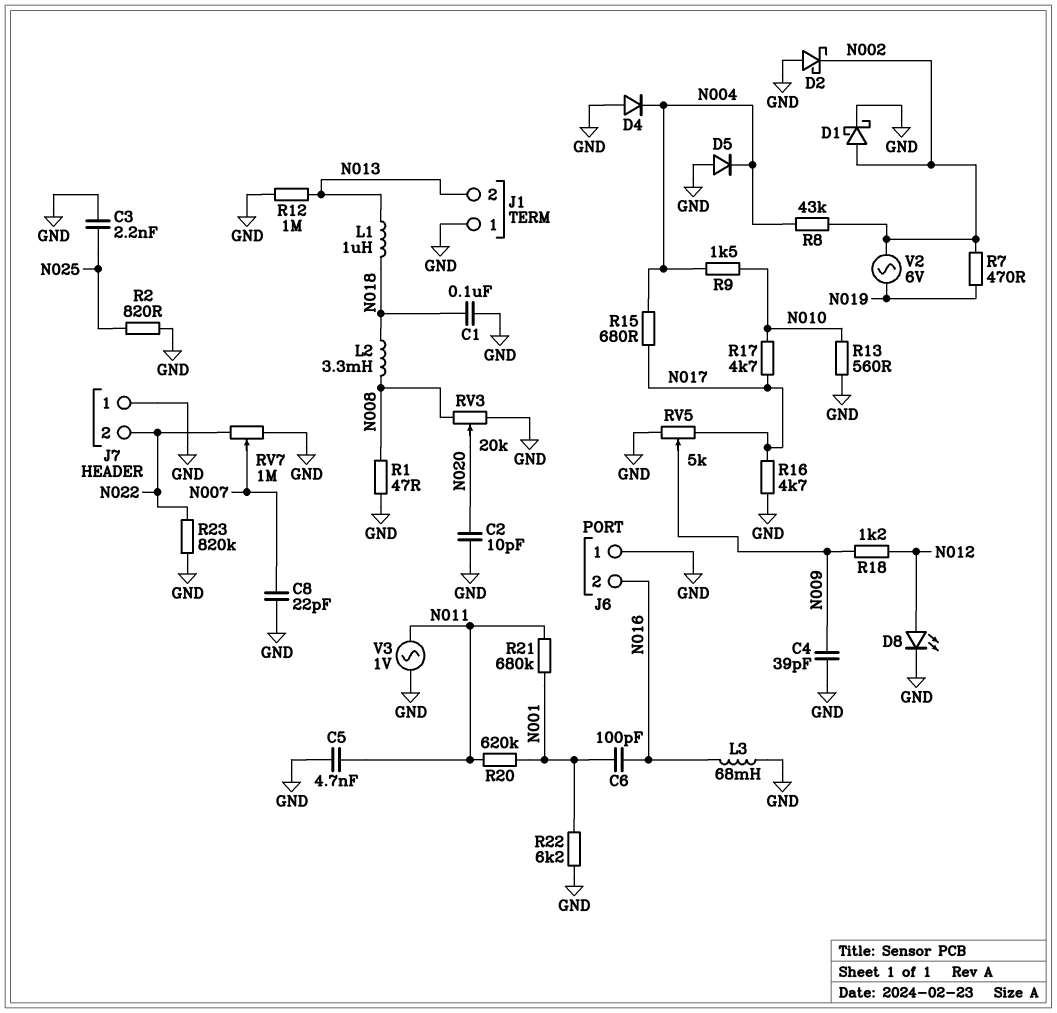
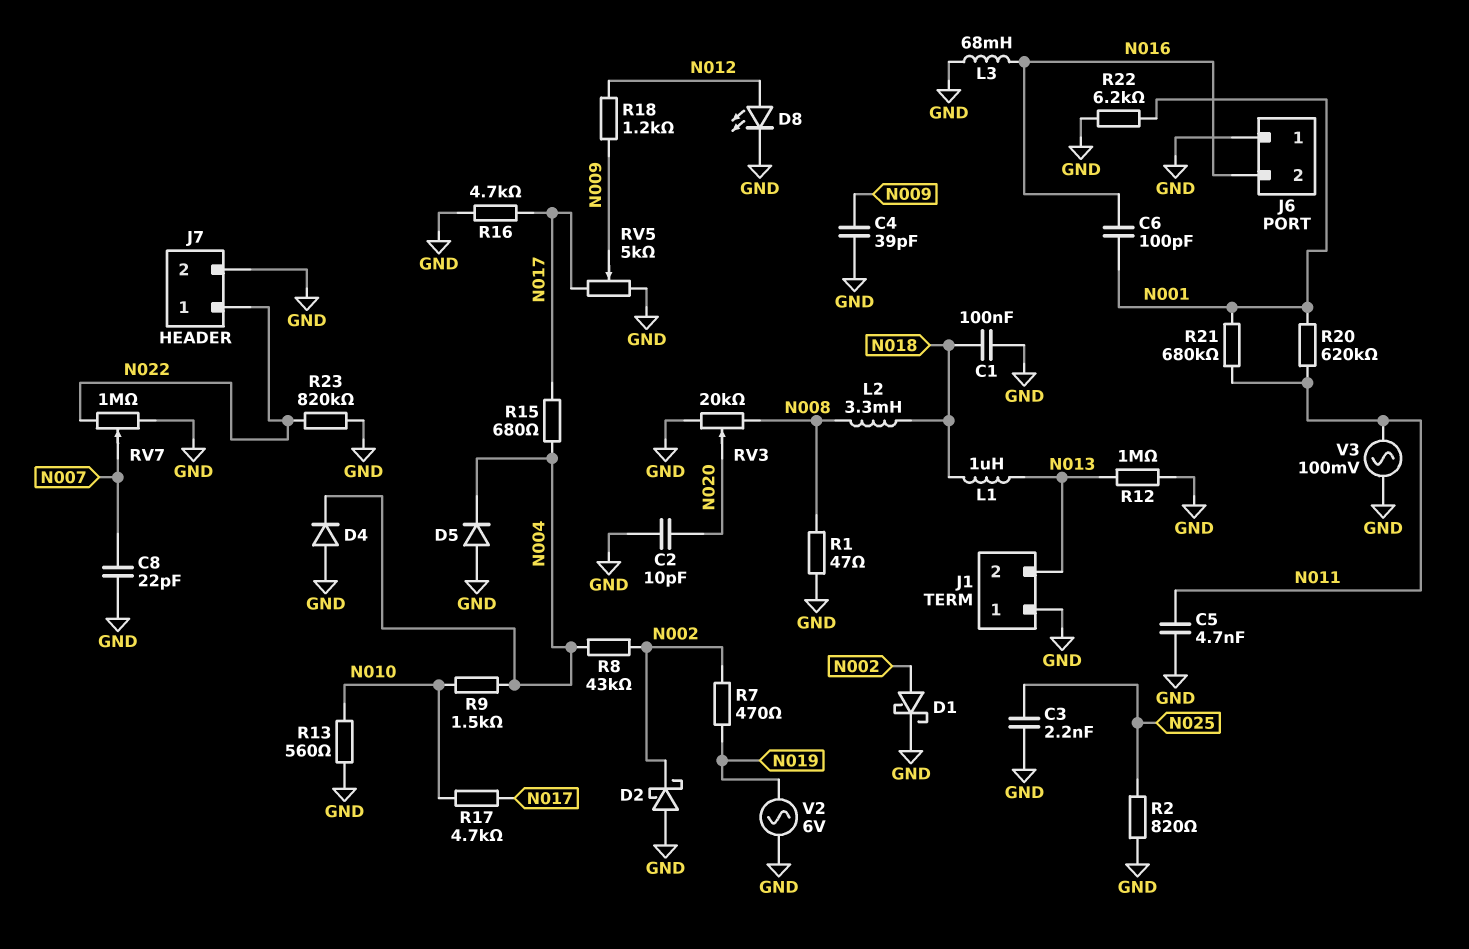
J7 pin 1: GND -> N022
J7 pin 2: N022 -> GND
V2: AC 6V (N002, N019) -> AC 6V (GND, N019)
V3: AC 1V (GND, N011) -> AC 100mV (GND, N011)

